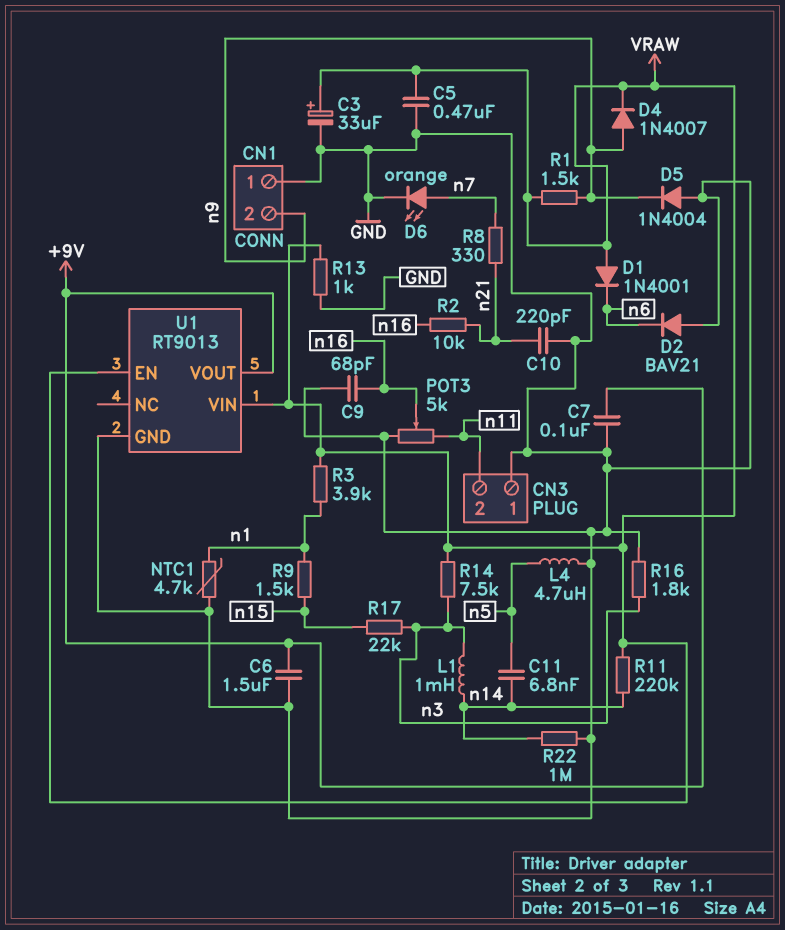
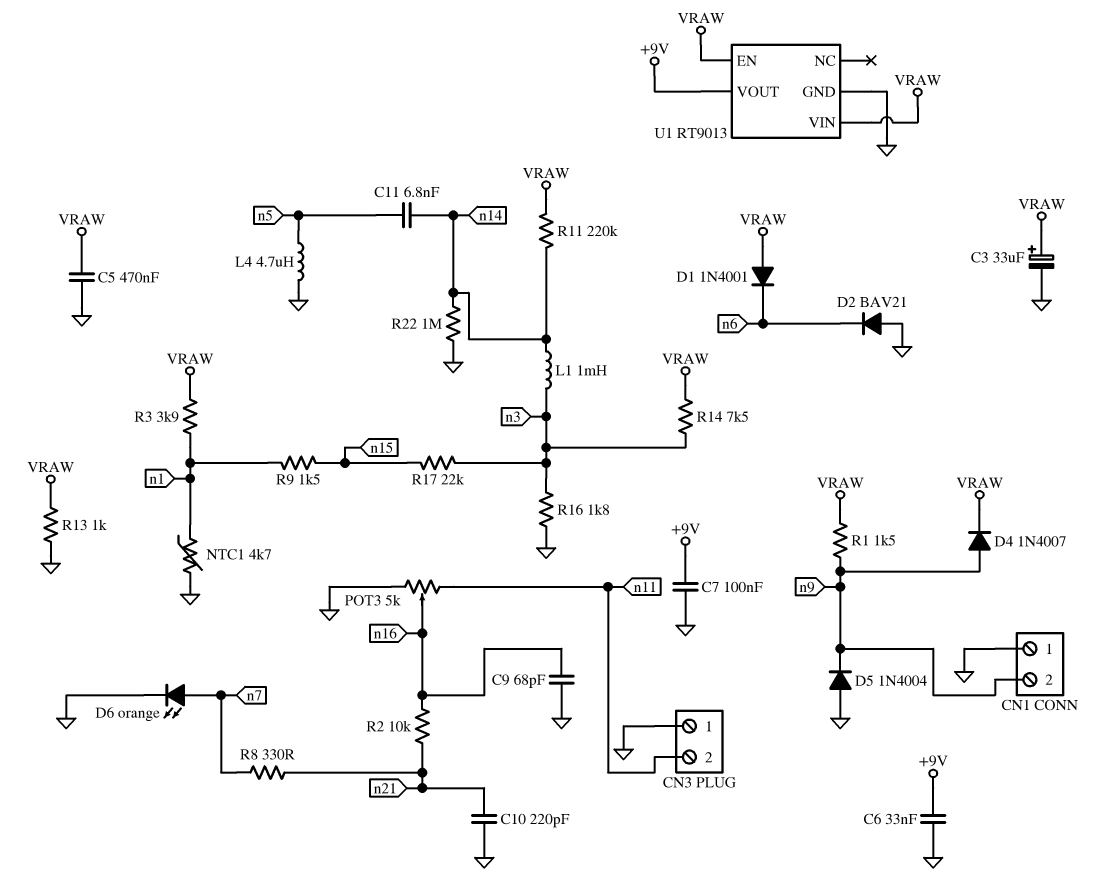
C6: 1.5uF (+9V, GND) -> 33nF (+9V, GND)

